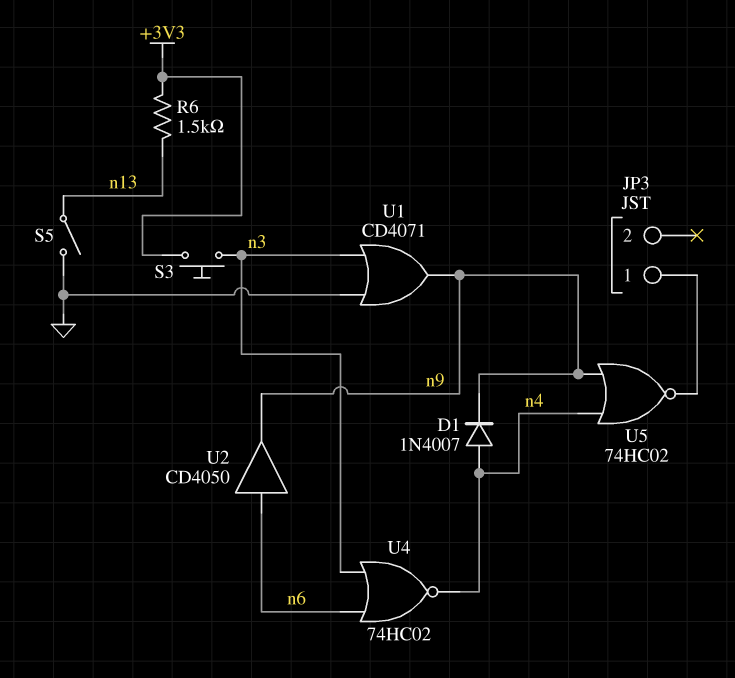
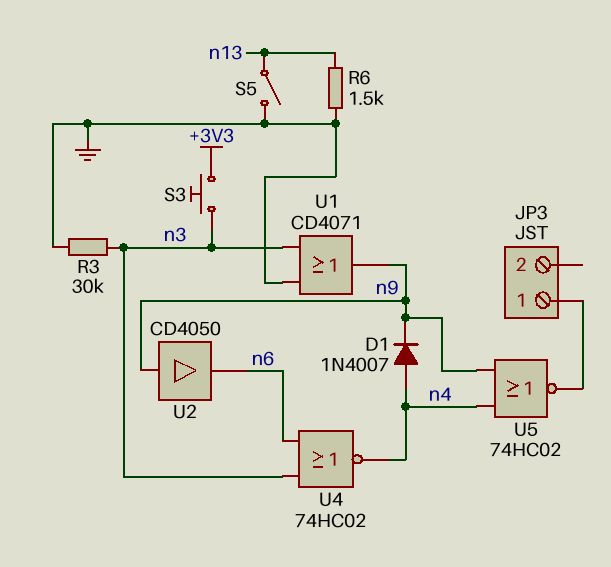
R3: none -> 30k (GND, n3)
R6: 1.5k (+3V3, n13) -> 1.5k (GND, n13)
U2: buffer CD4050 (in n6, out n9) -> buffer CD4050 (in n9, out n6)

